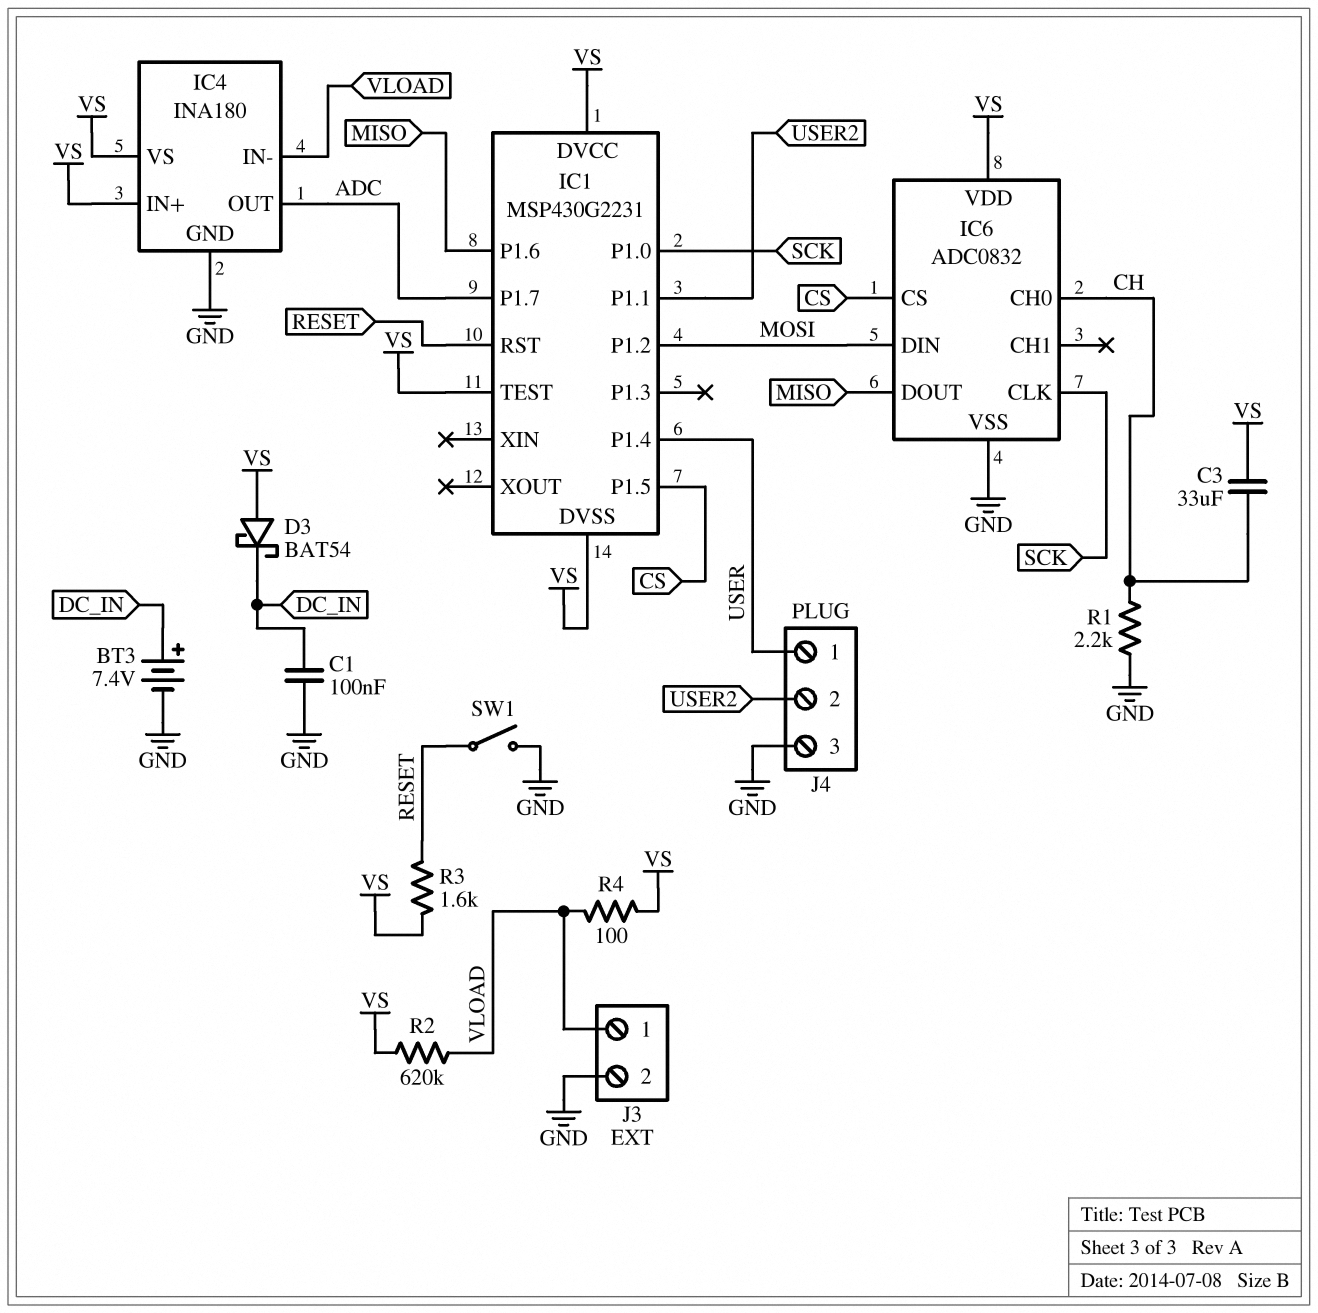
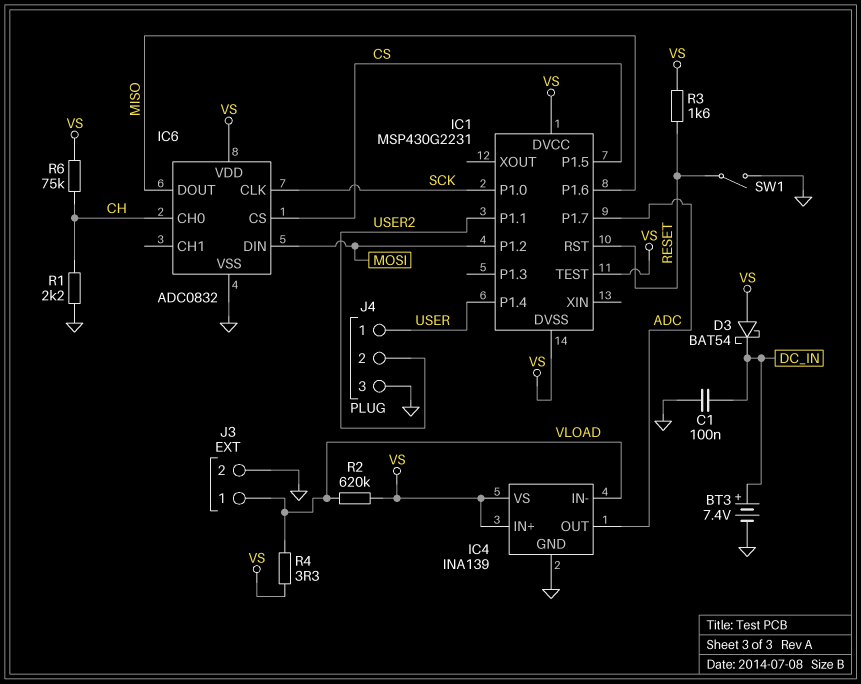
C3: 33uF (CH, VS) -> none
IC4: INA180 -> INA139
R4: 100 (VLOAD, VS) -> 3.3 (VLOAD, VS)
R6: none -> 75k (CH, VS)

